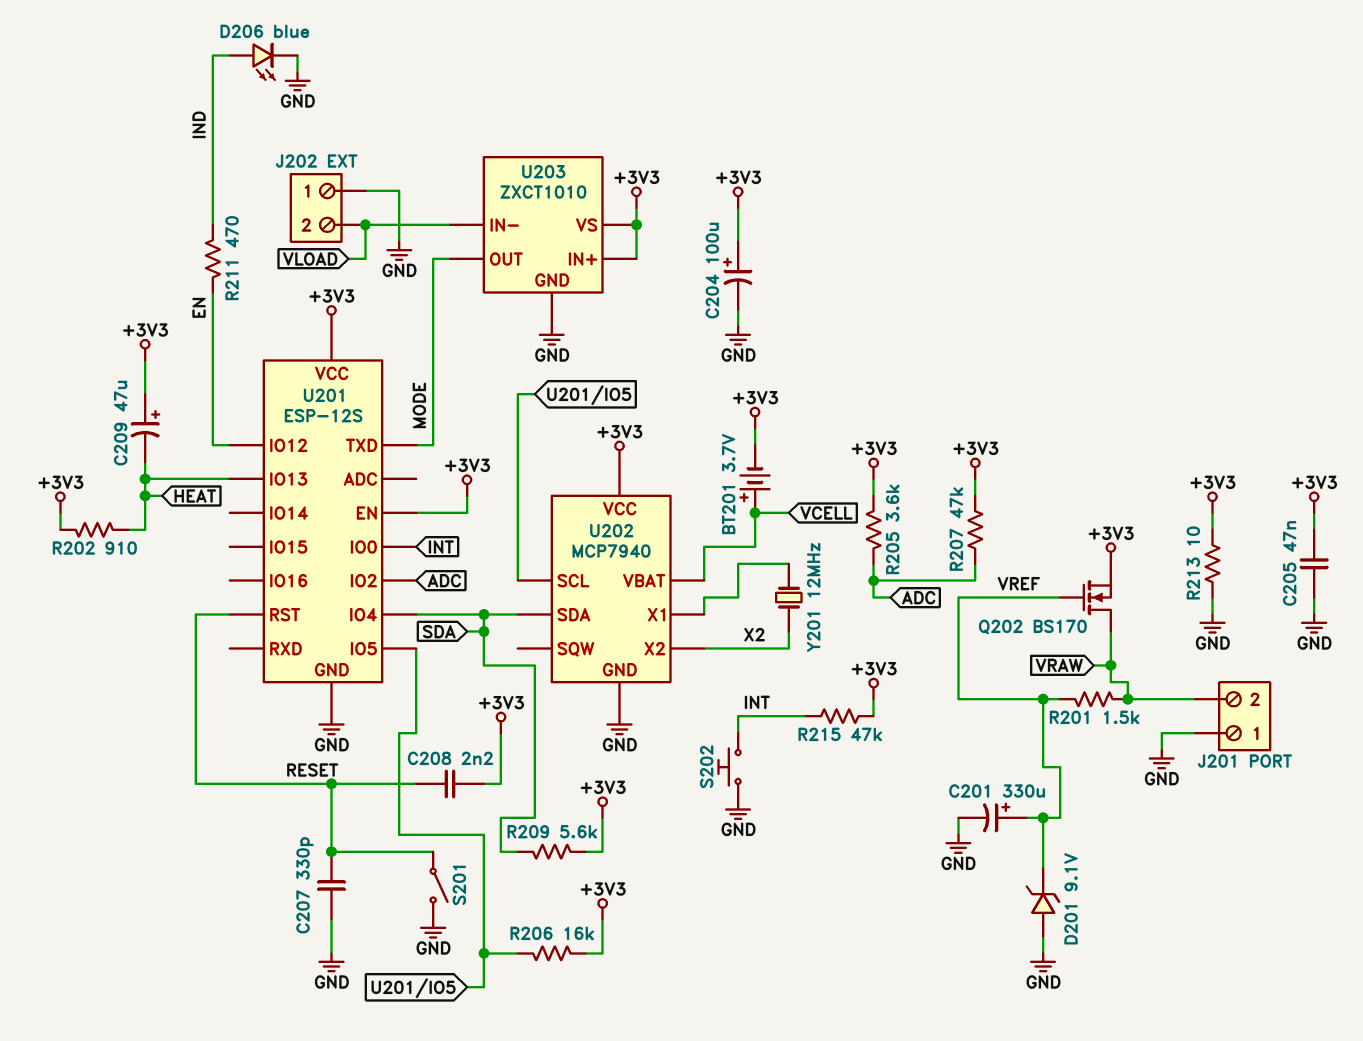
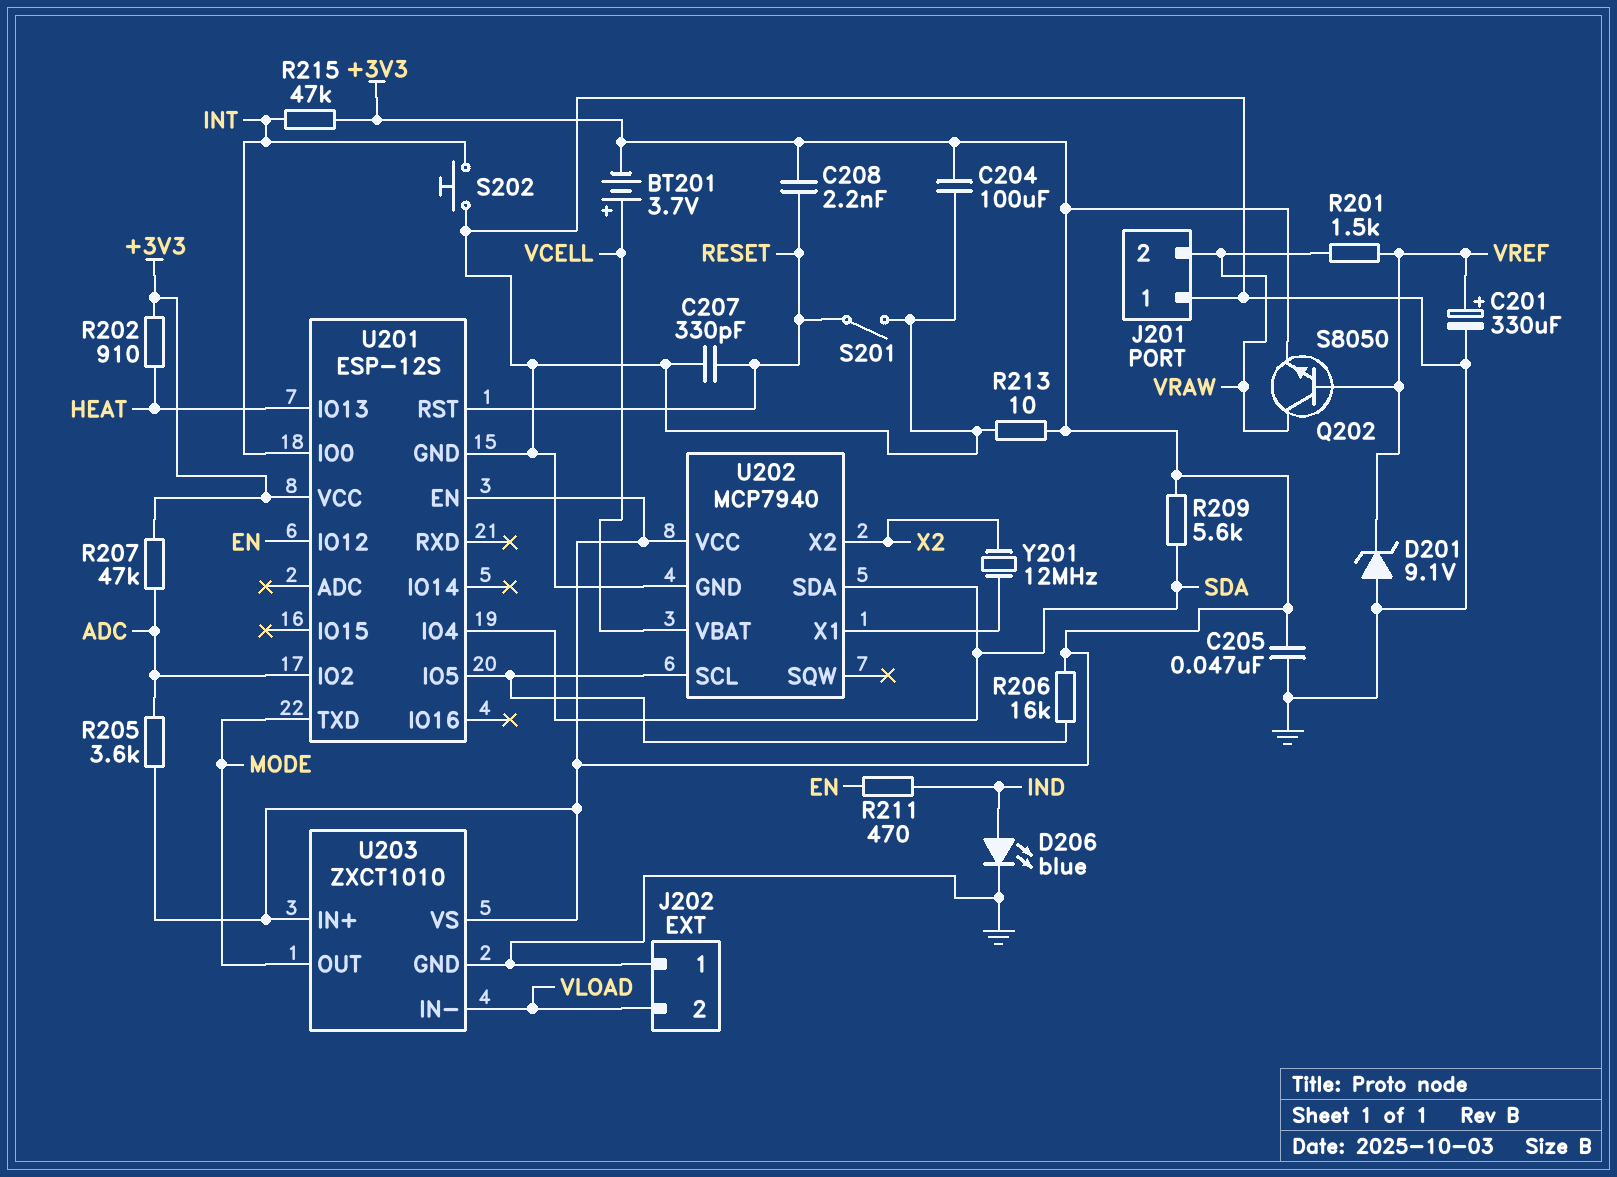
C204: 100uF (plus +3V3, minus GND) -> 100uF (+3V3, GND)
C209: 47uF (plus +3V3, minus HEAT) -> none
Q202: NMOS BS170 (G VREF, D VRAW, S +3V3) -> NPN S8050 (B VREF, C VRAW, E +3V3)

